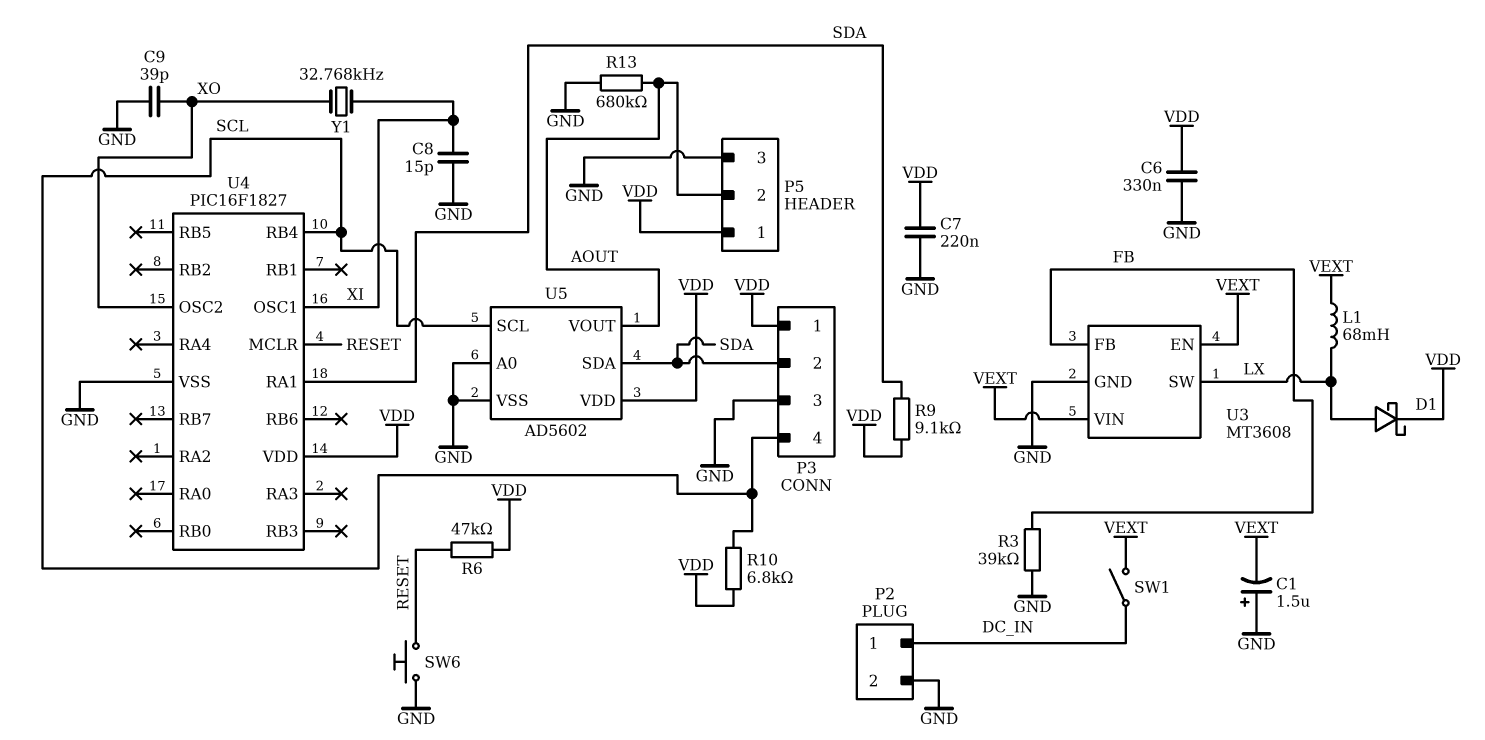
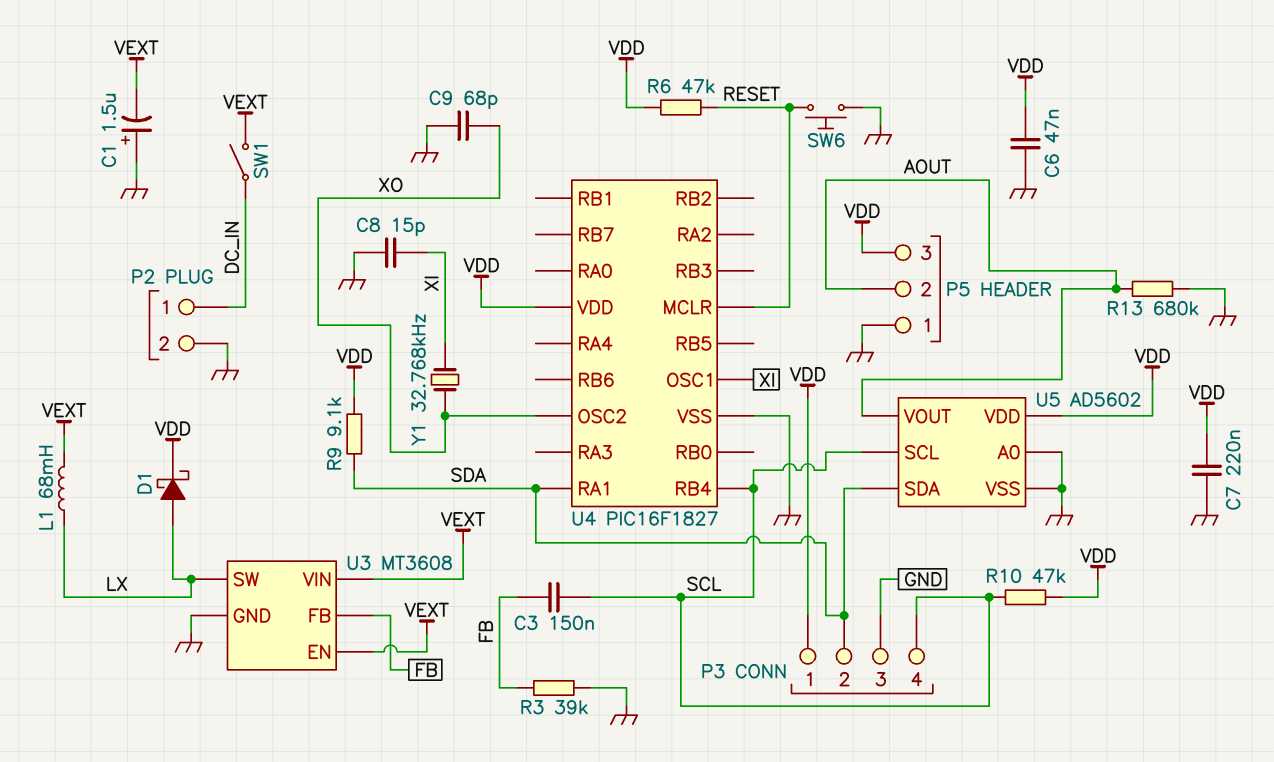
C3: none -> 150nF (FB, SCL)
C6: 330nF (GND, VDD) -> 47nF (GND, VDD)
C9: 39pF (GND, XO) -> 68pF (GND, XO)
P5 pin 1: VDD -> GND
P5 pin 3: GND -> VDD
R10: 6.8k (SCL, VDD) -> 47k (SCL, VDD)

